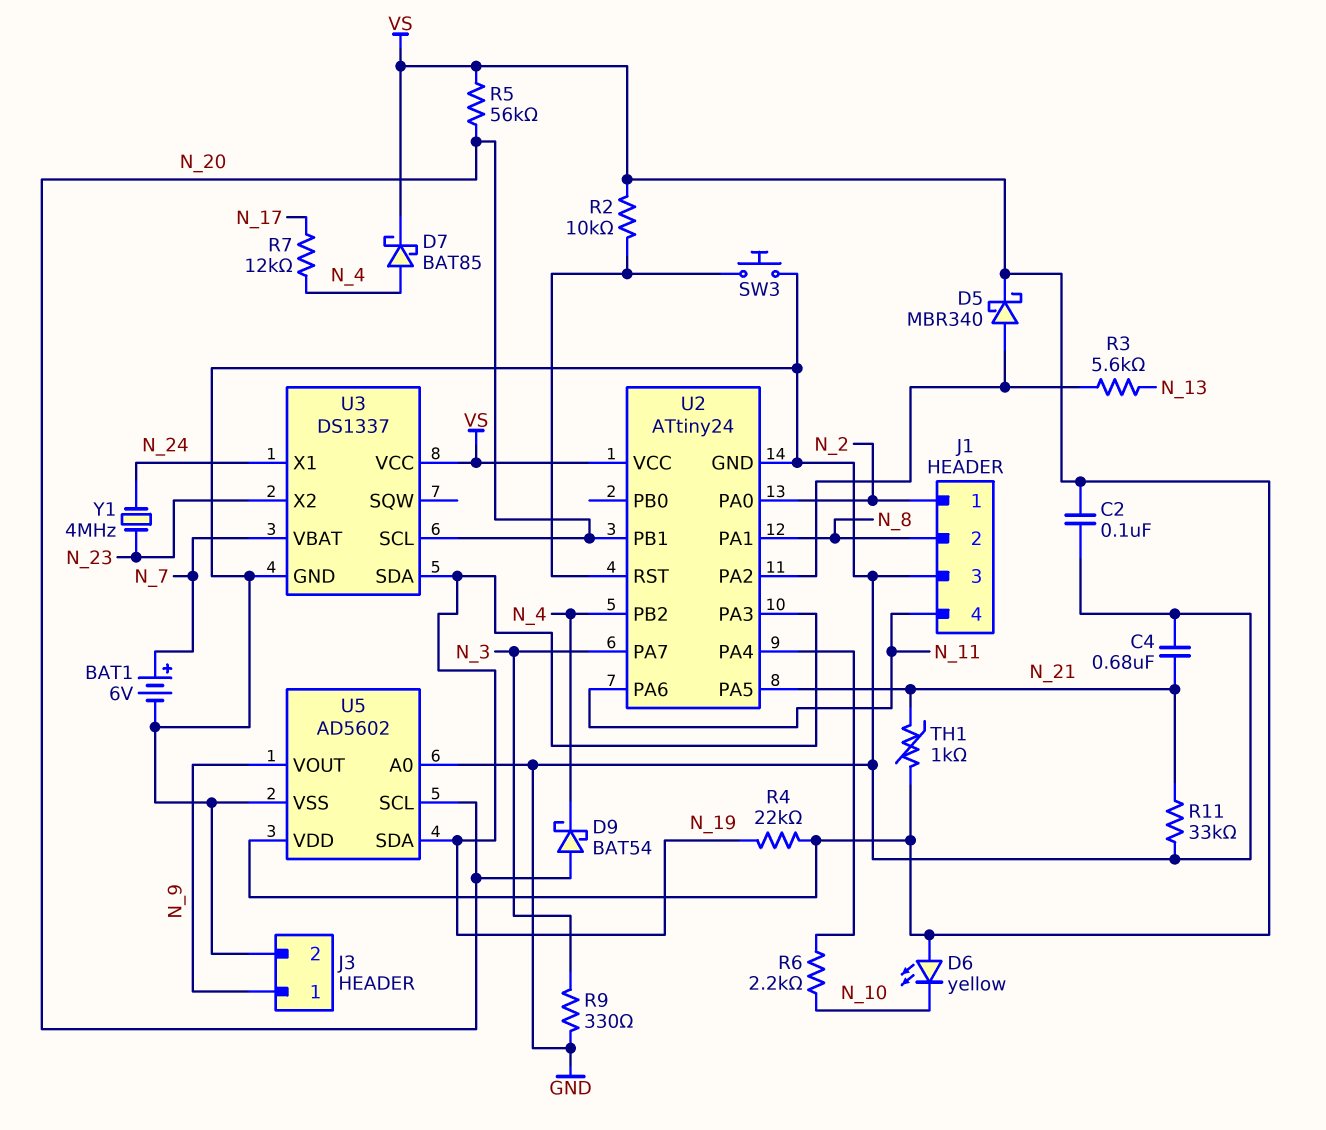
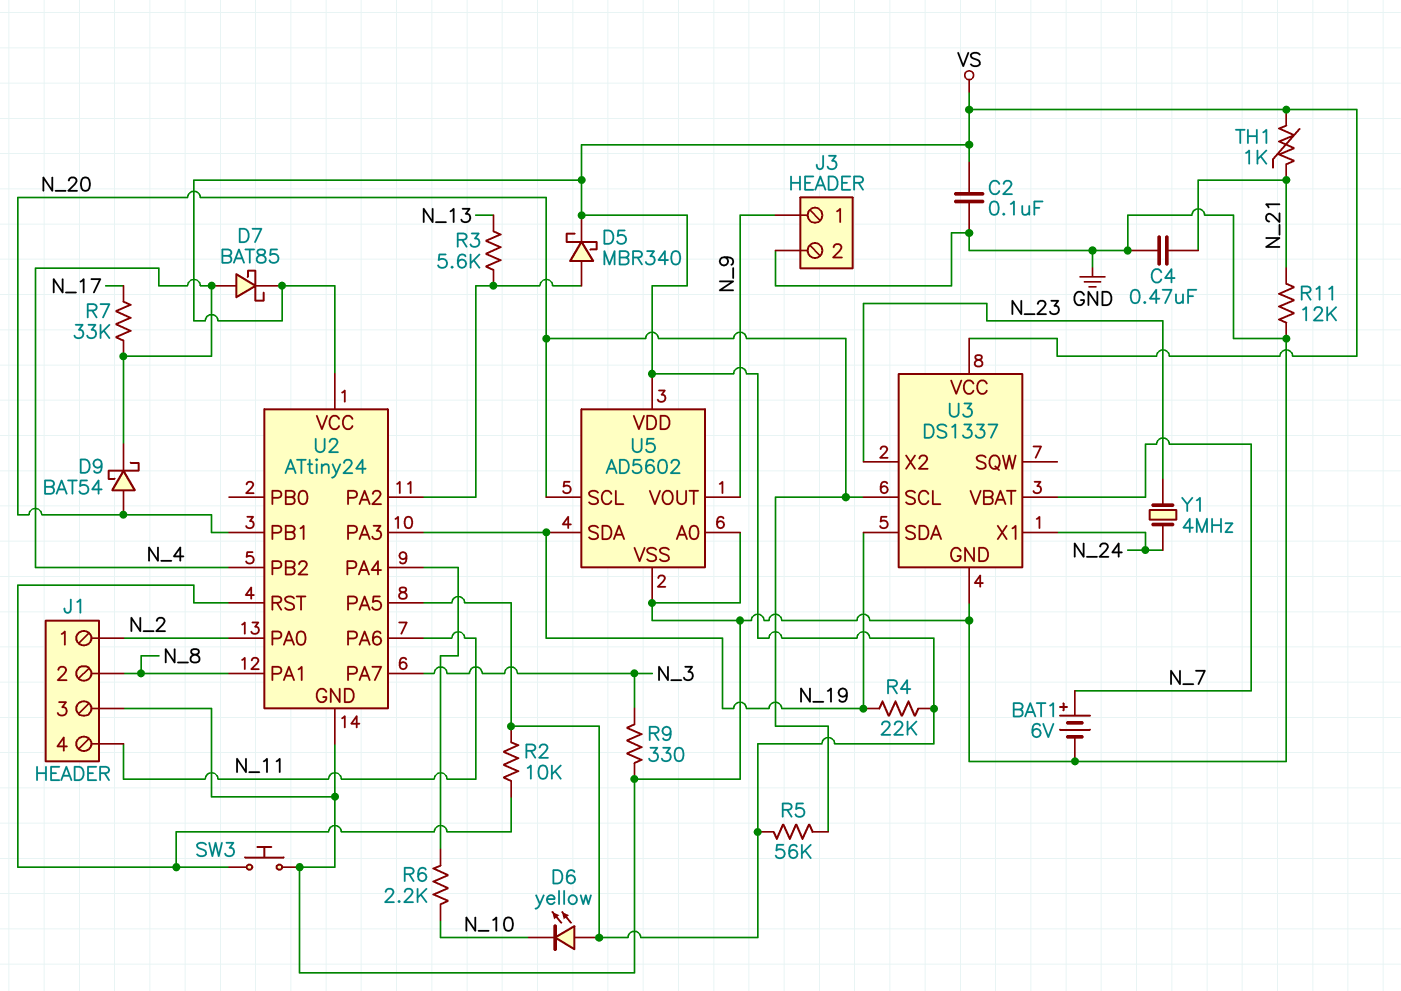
C4: 680nF (GND, N_21) -> 470nF (GND, N_21)
R7: 12k (N_4, N_17) -> 33k (N_4, N_17)
R11: 33k (GND, N_21) -> 12k (GND, N_21)
U2 pin PA5: N_21 -> VS

